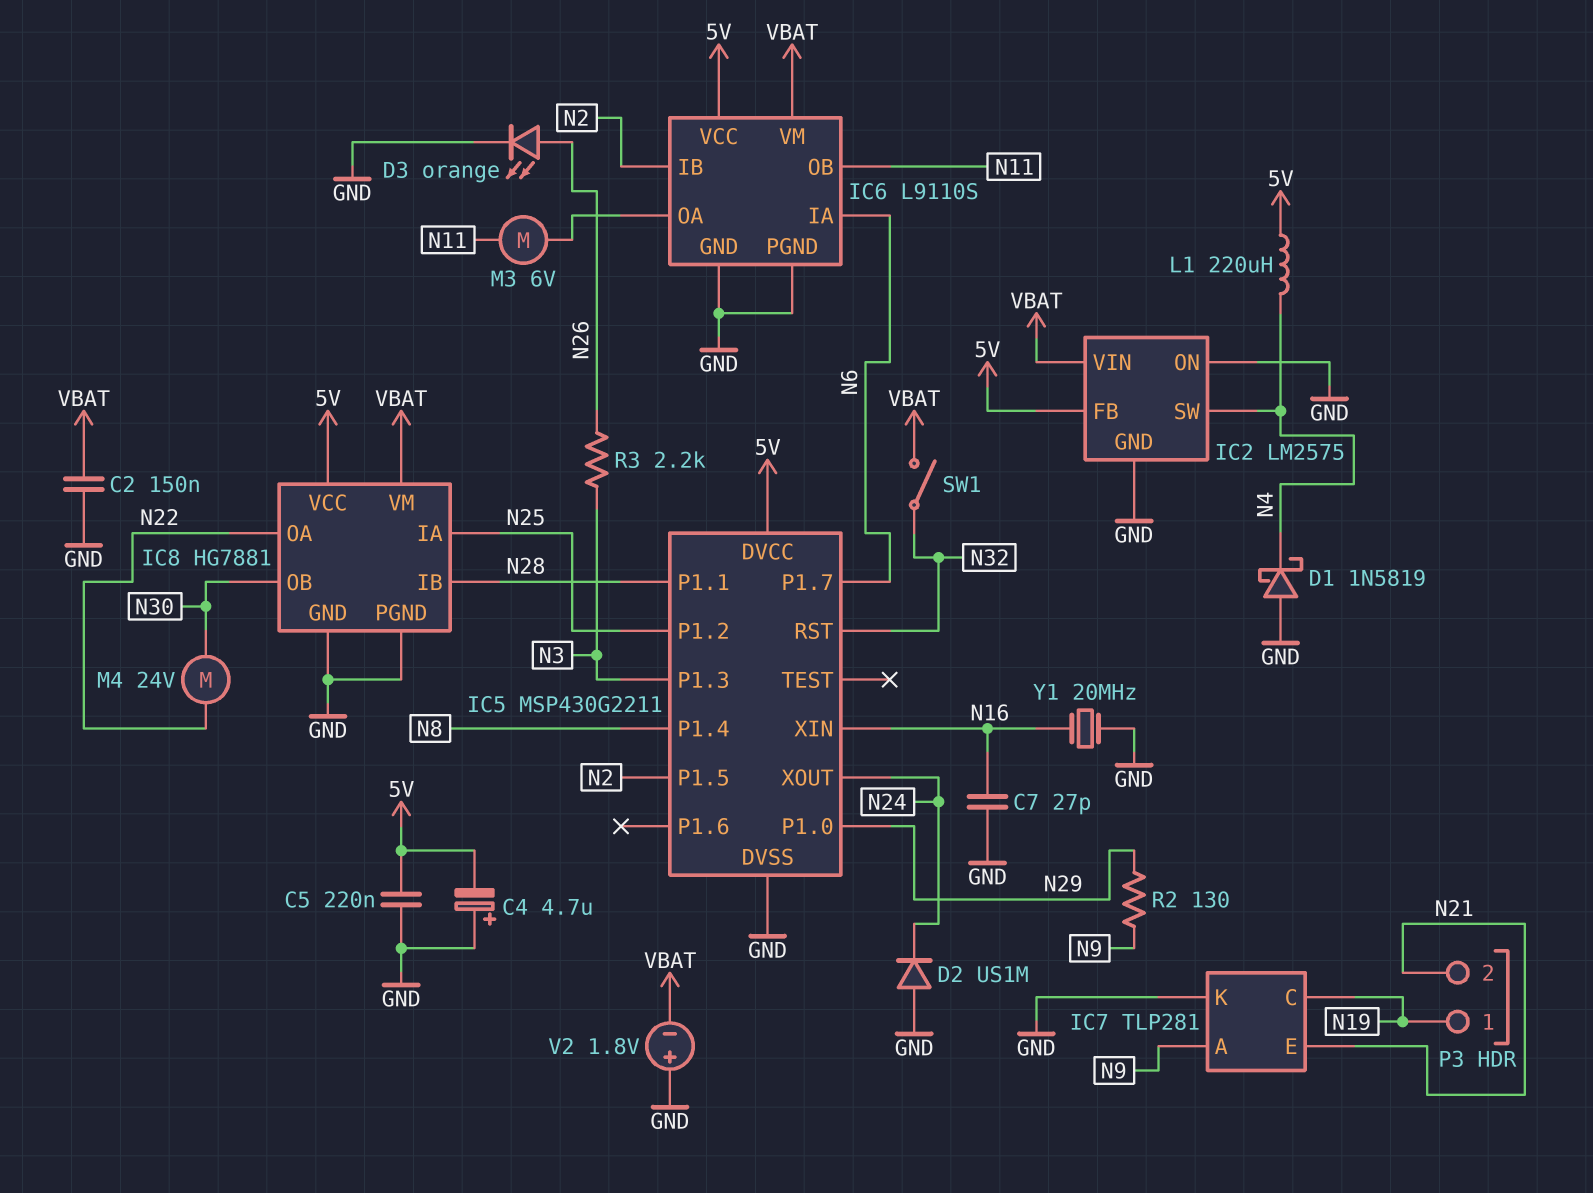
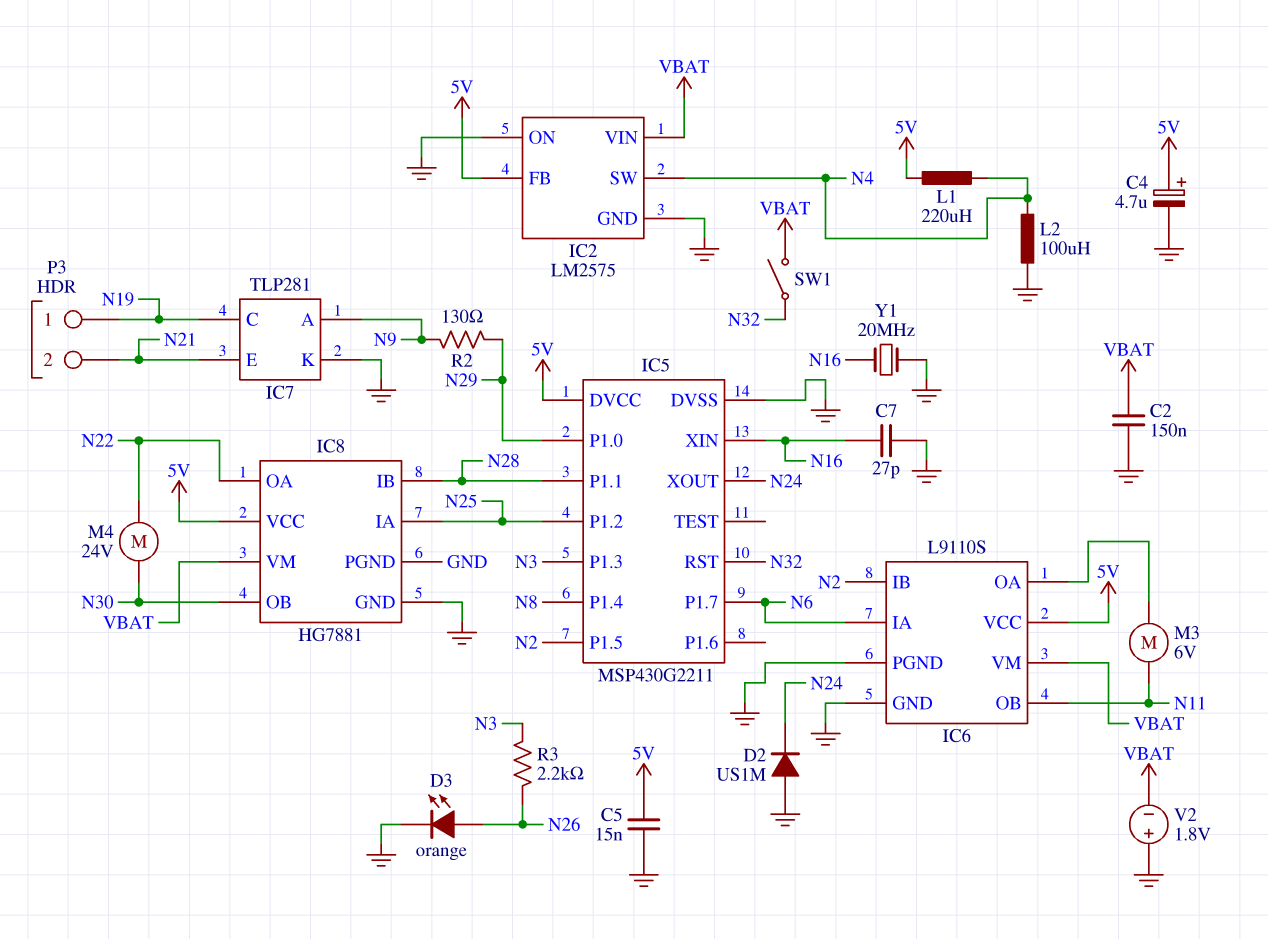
C4: 4.7uF (plus GND, minus 5V) -> 4.7uF (plus 5V, minus GND)
C5: 220nF (5V, GND) -> 15nF (5V, GND)
D1: schottky 1N5819 (A GND, K N4) -> none
L2: none -> 100uH (GND, N4)

